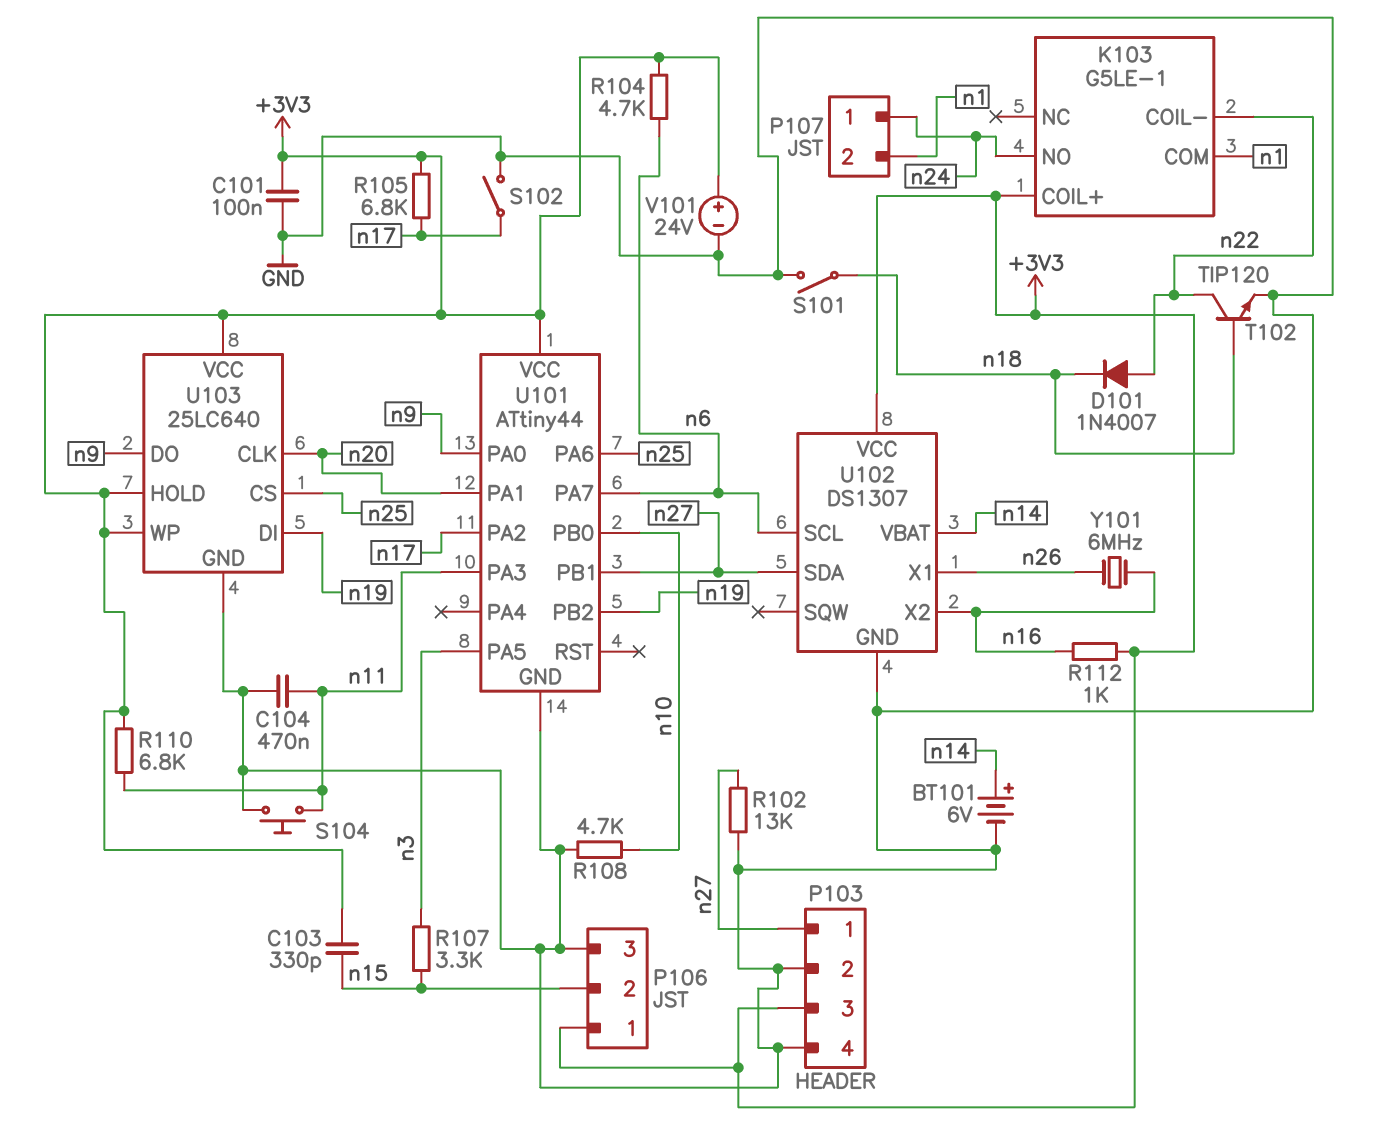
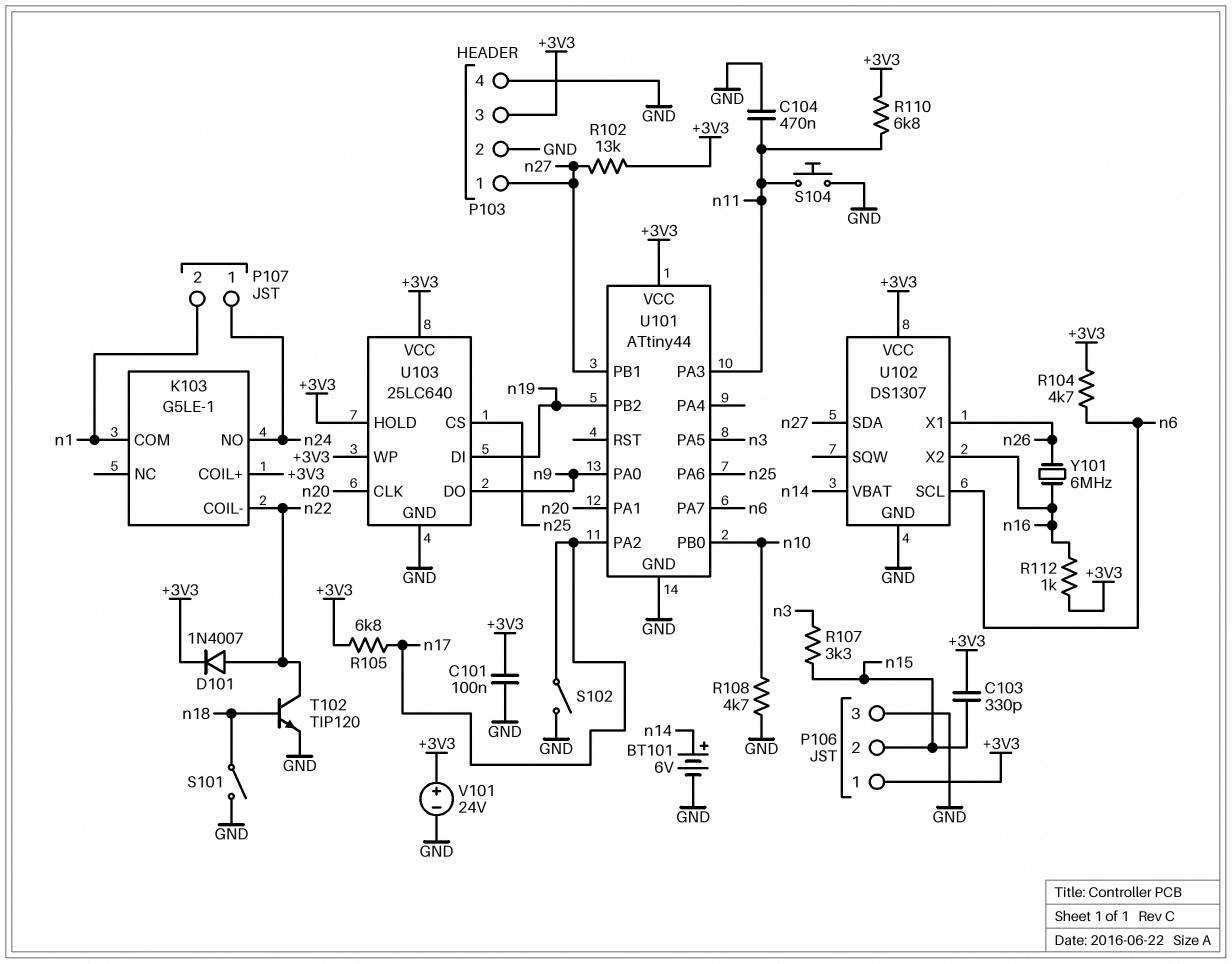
D101: diode 1N4007 (A n22, K n18) -> diode 1N4007 (A n22, K +3V3)
R102: 13k (GND, n27) -> 13k (+3V3, n27)

